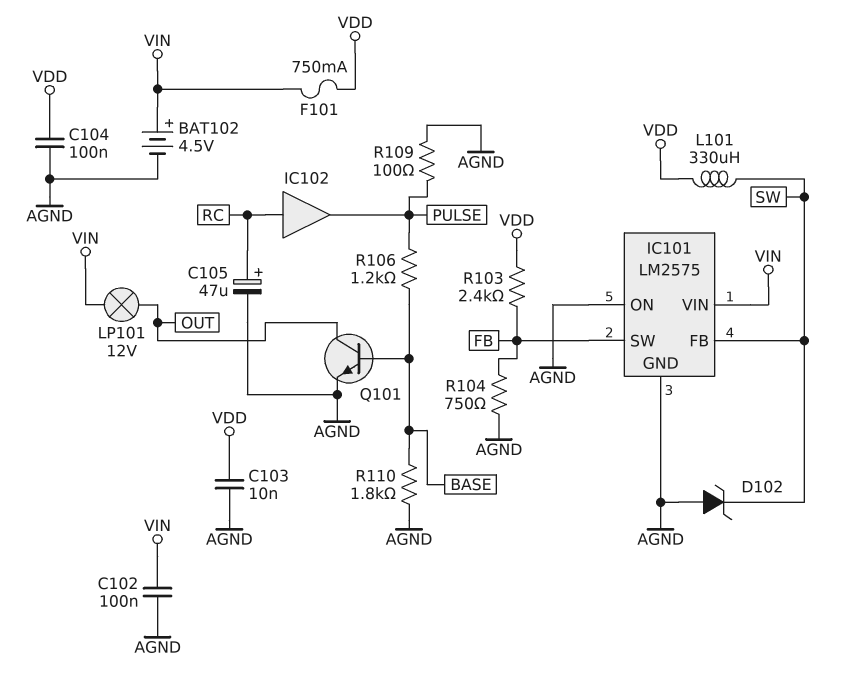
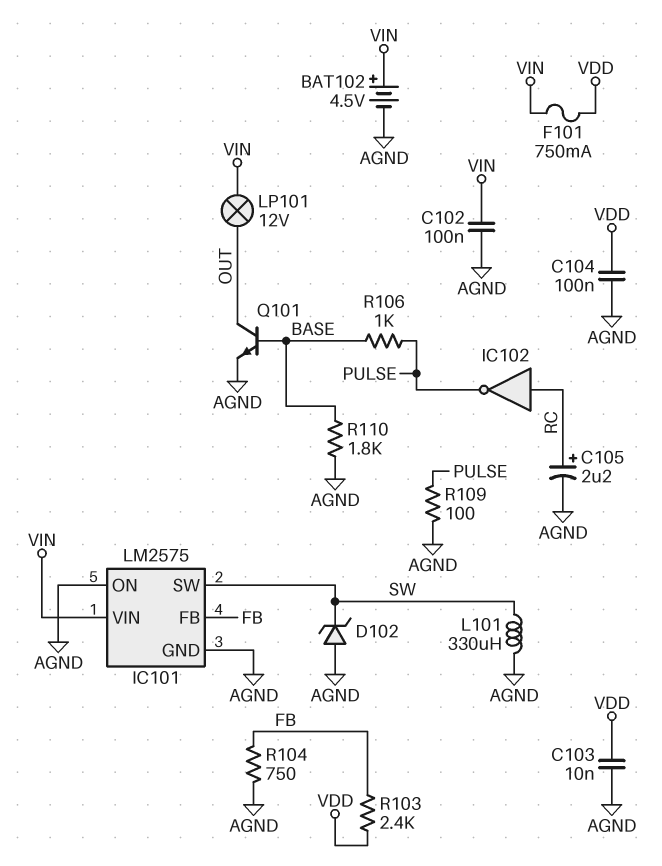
C105: 47uF (plus RC, minus AGND) -> 2.2uF (plus RC, minus AGND)
IC101 pin FB: SW -> FB
IC101 pin SW: FB -> SW
IC102: buffer (in RC, out PULSE) -> NOT (in RC, out PULSE)
L101: 330uH (SW, VDD) -> 330uH (AGND, SW)
R106: 1.2k (BASE, PULSE) -> 1k (BASE, PULSE)

